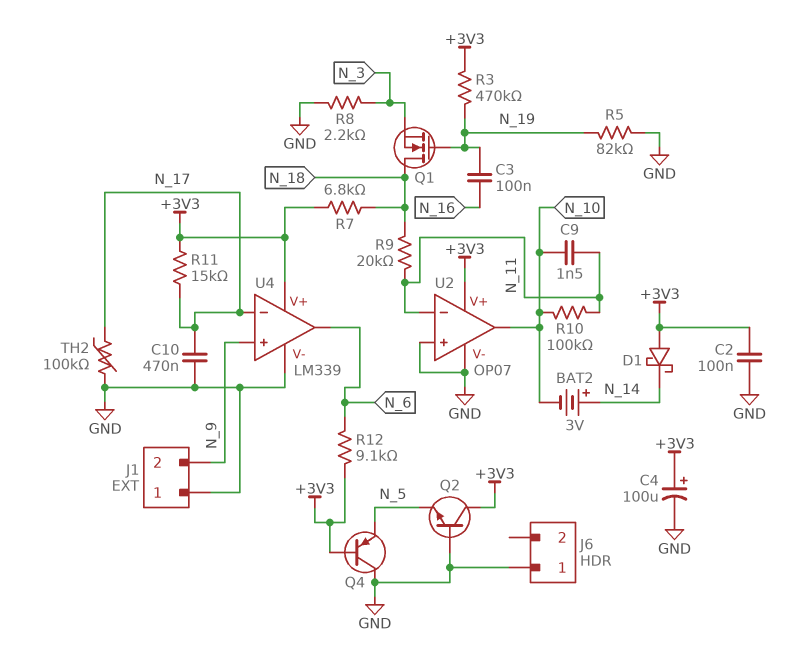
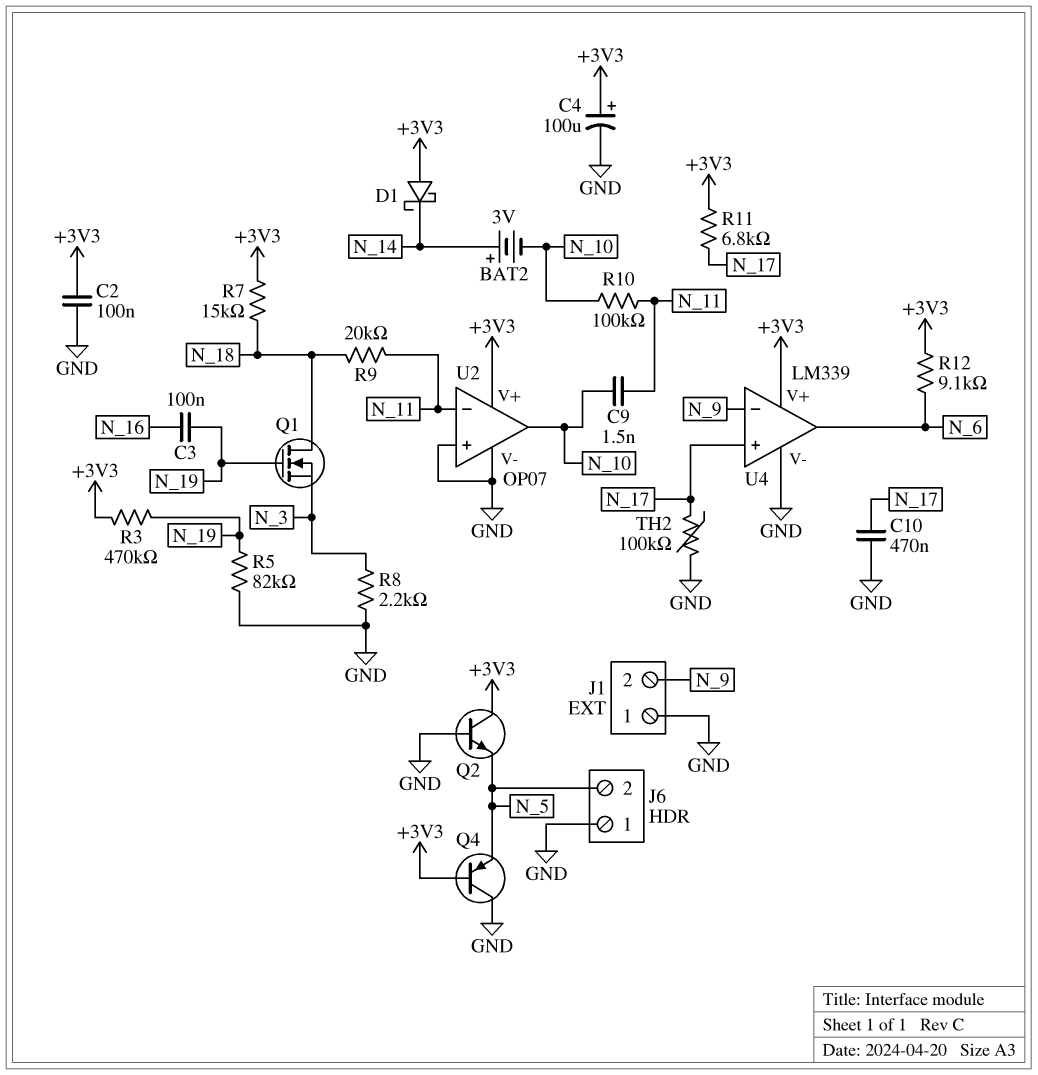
J6 pin 2: none -> N_5
R7: 6.8k (+3V3, N_18) -> 15k (+3V3, N_18)
R11: 15k (+3V3, N_17) -> 6.8k (+3V3, N_17)
U4 pin in+: N_9 -> N_17
U4 pin in-: N_17 -> N_9

